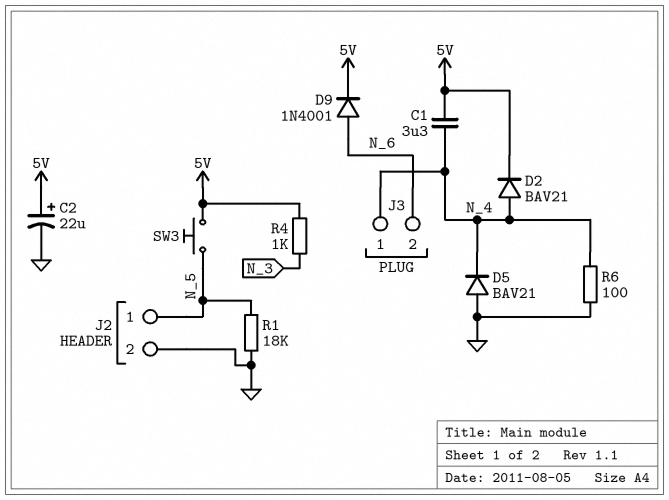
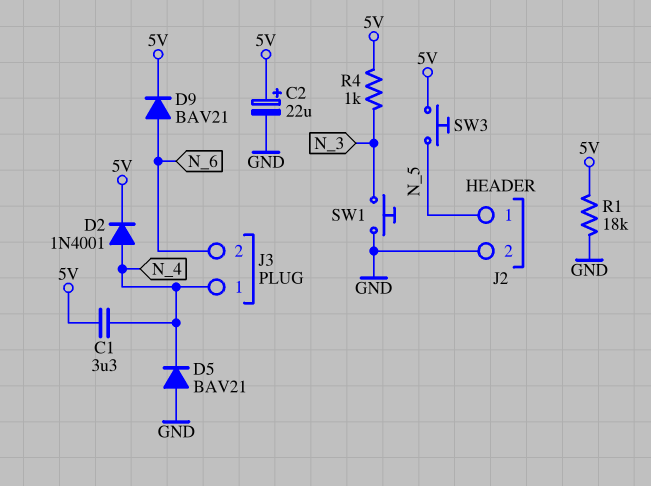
D2: diode BAV21 (A N_4, K 5V) -> diode 1N4001 (A N_4, K 5V)
D9: diode 1N4001 (A N_6, K 5V) -> diode BAV21 (A N_6, K 5V)
R1: 18k (GND, N_5) -> 18k (5V, GND)
R6: 100 (GND, N_4) -> none
SW1: none -> button (GND, N_3)

